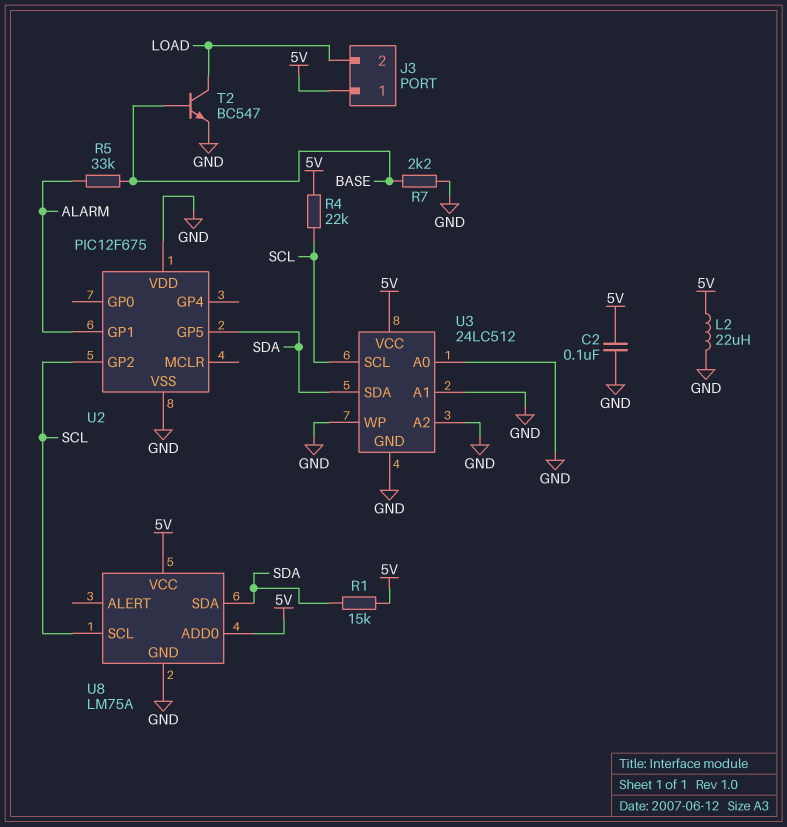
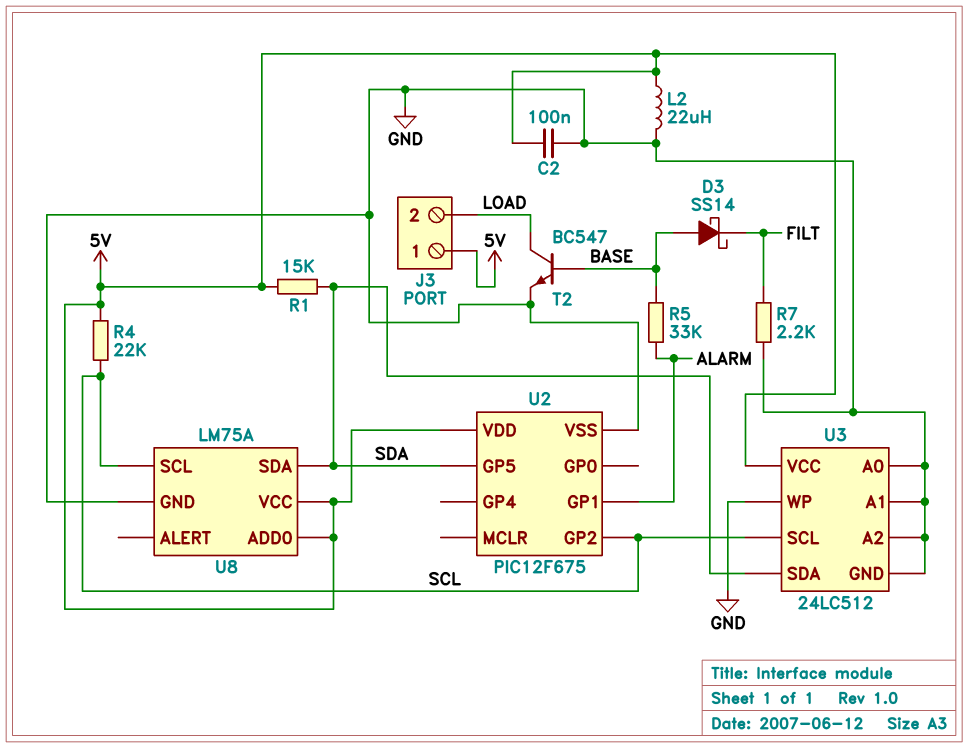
D3: none -> schottky SS14 (A BASE, K FILT)
R7: 2.2k (BASE, GND) -> 2.2k (FILT, GND)
U2 pin VDD: GND -> 5V

